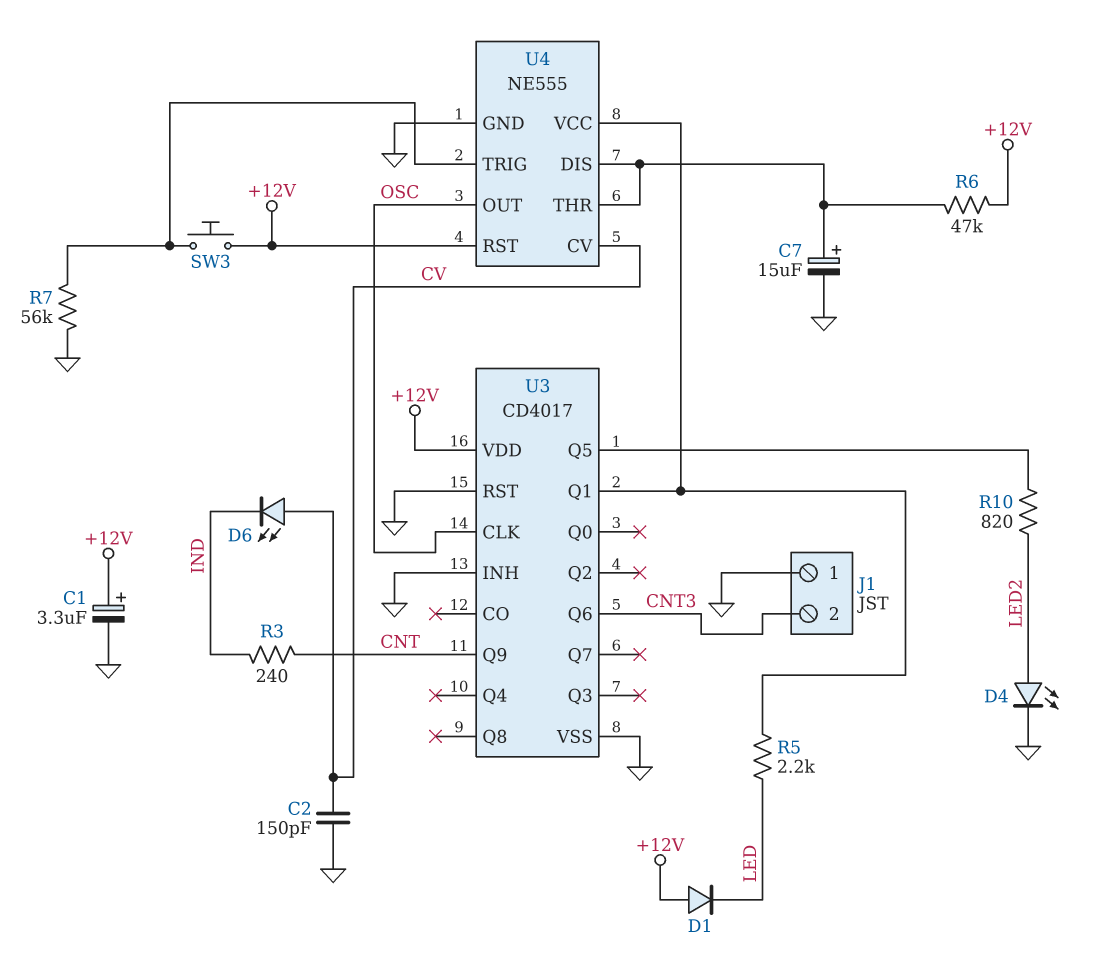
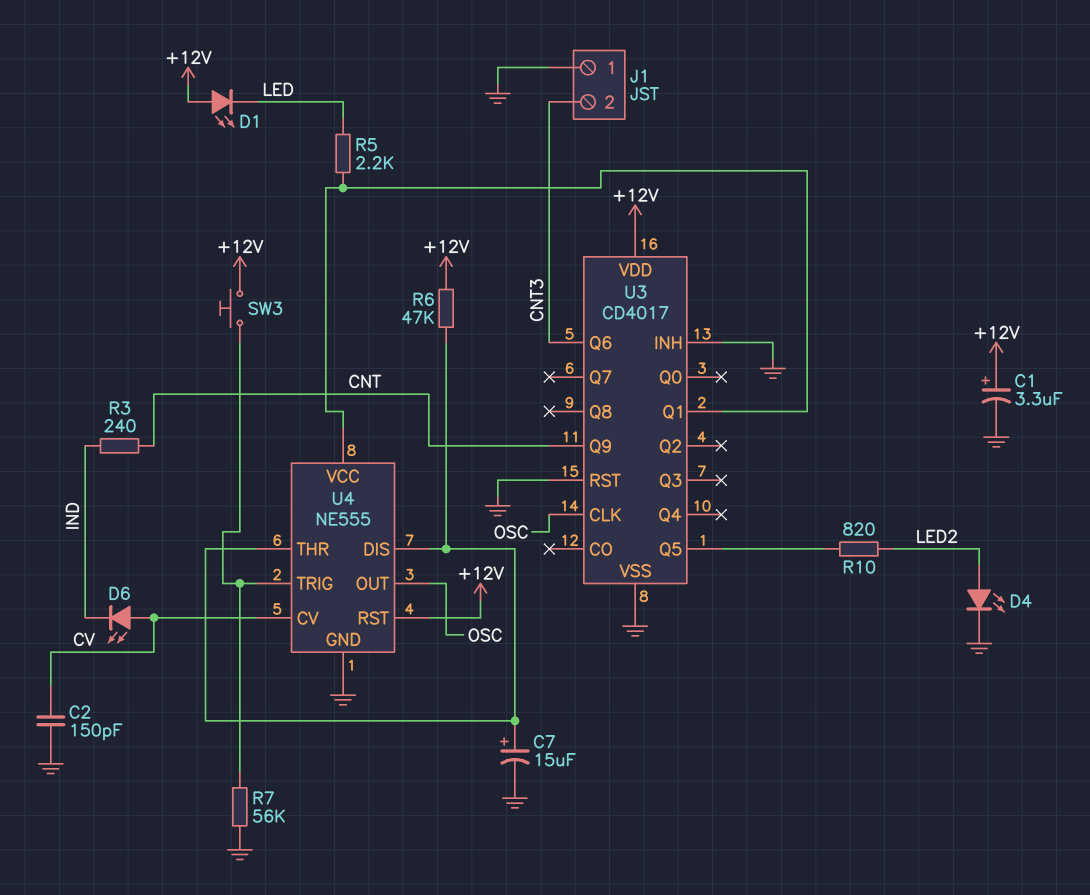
D1: diode (A +12V, K LED) -> LED (A +12V, K LED)

